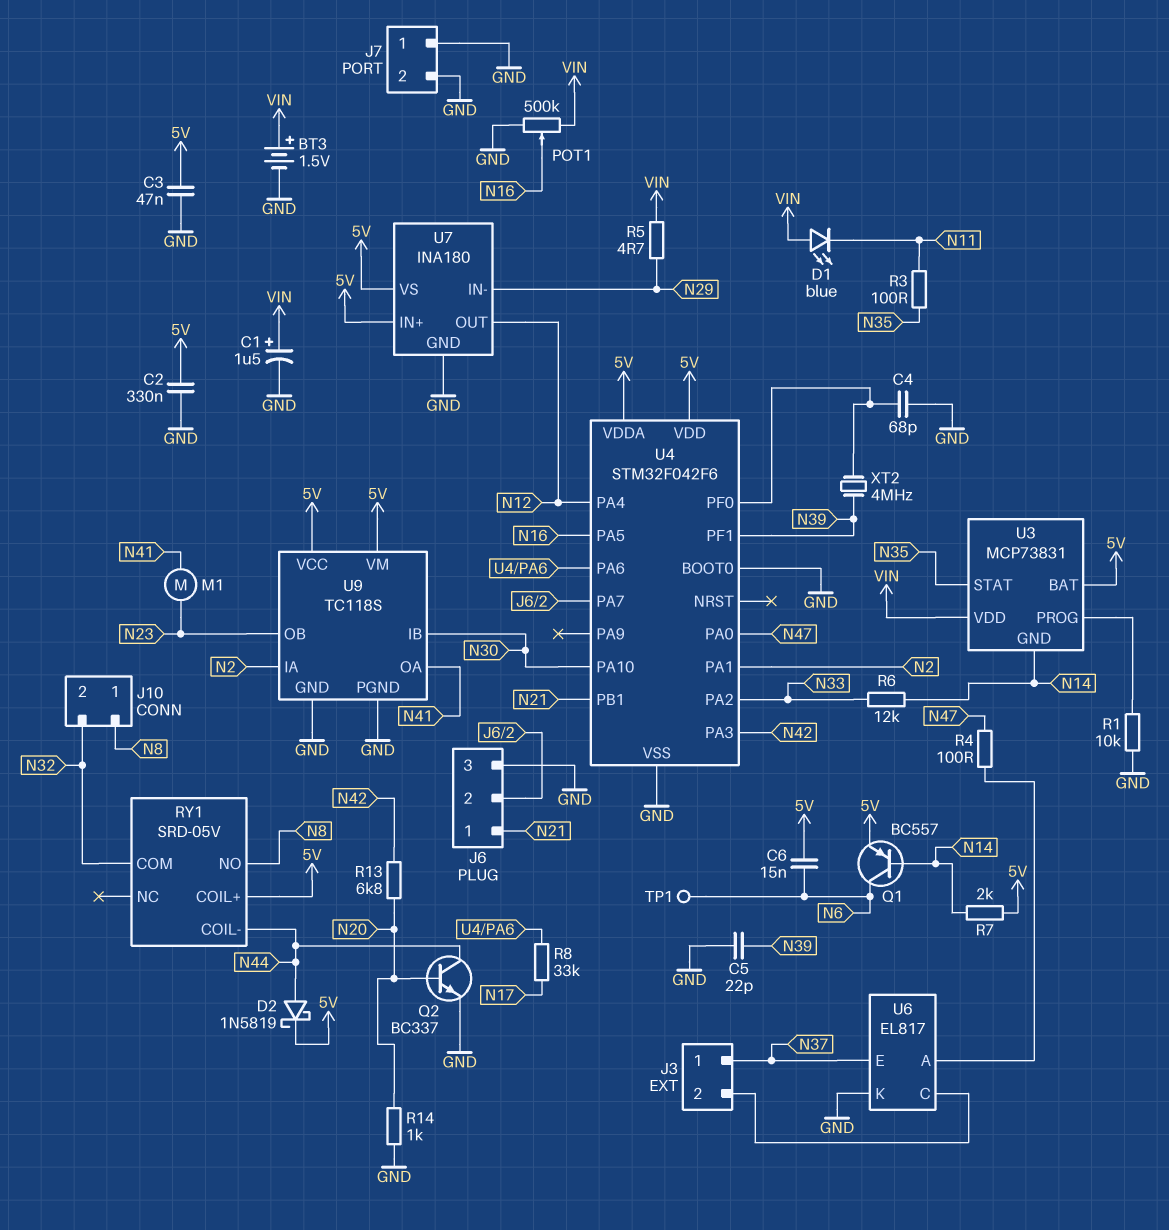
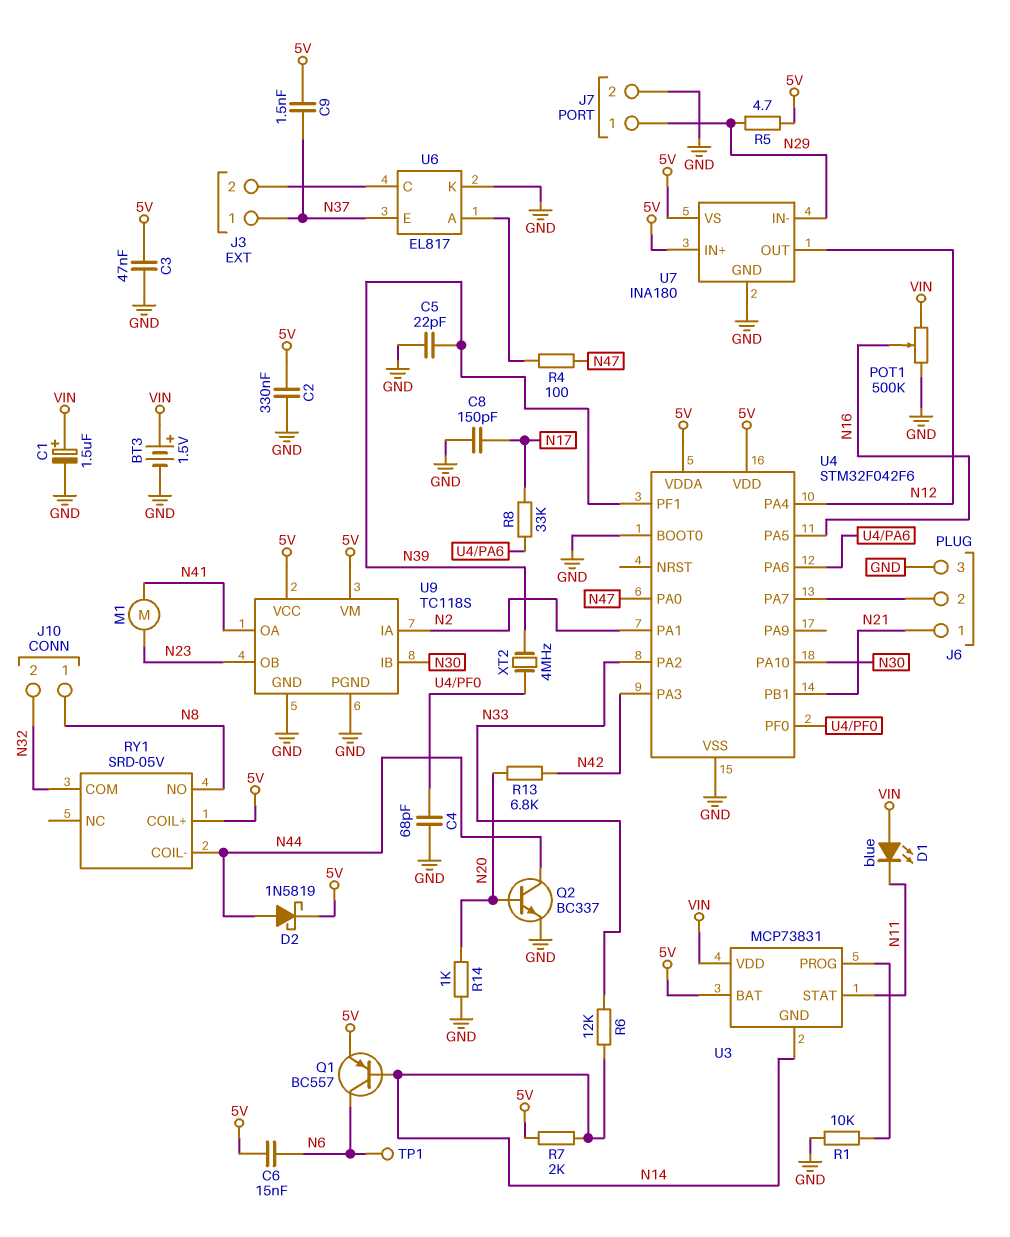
C8: none -> 150pF (GND, N17)
C9: none -> 1.5nF (5V, N37)
J7 pin 1: GND -> N29
R3: 100 (N11, N35) -> none
R5: 4.7 (N29, VIN) -> 4.7 (5V, N29)
U3 pin STAT: N35 -> N11

